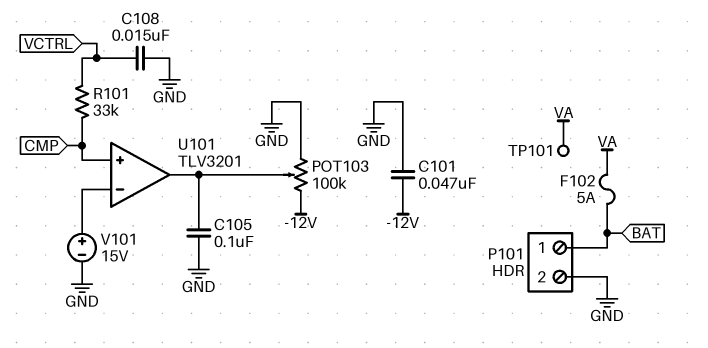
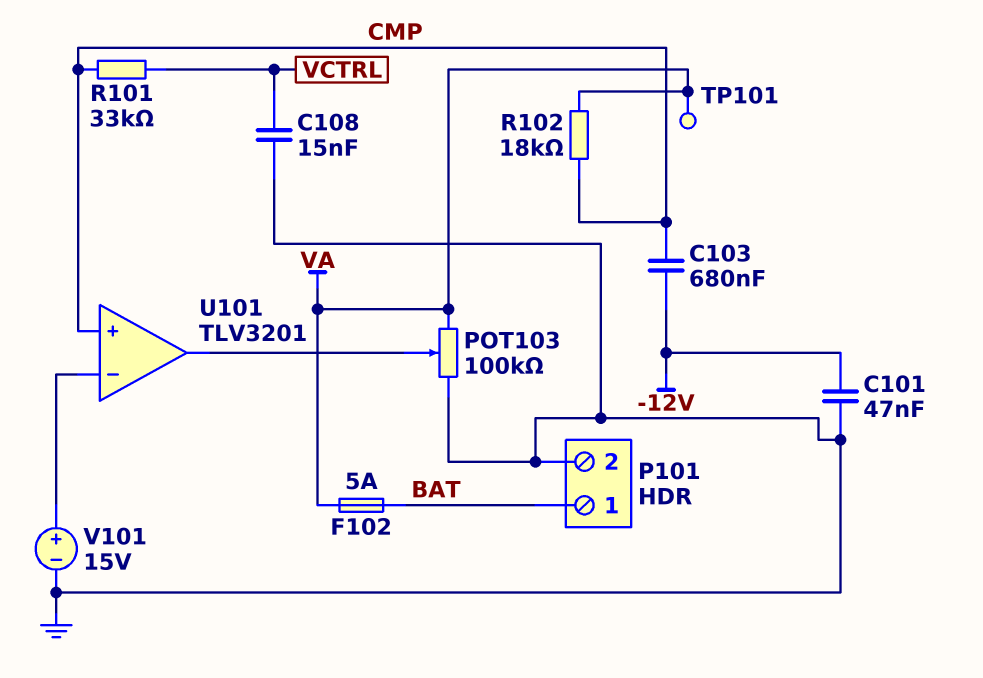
C103: none -> 680nF (-12V, CMP)
C105: 100nF (GND, U101/out) -> none
POT103: 100k (-12V, GND, wiper U101/out) -> 100k (GND, VA, wiper U101/out)
R102: none -> 18k (CMP, VA)

